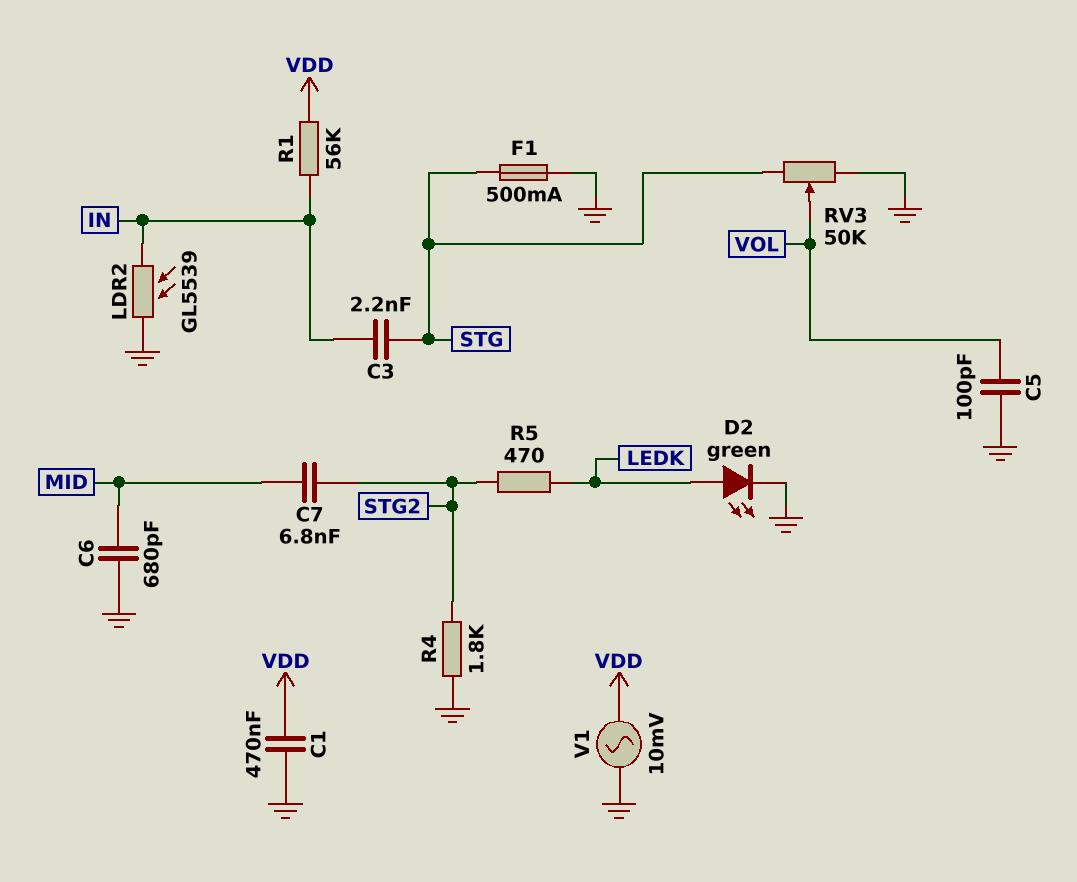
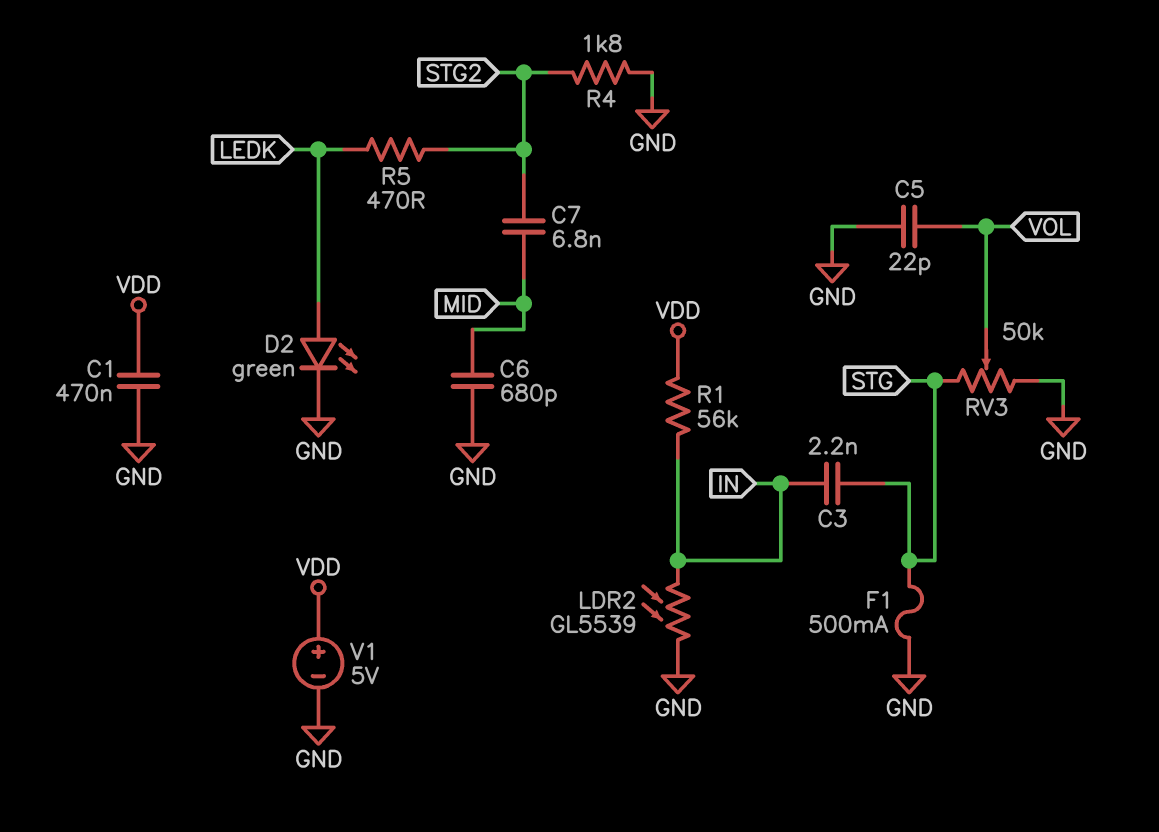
C5: 100pF (GND, VOL) -> 22pF (GND, VOL)
V1: AC 10mV (GND, VDD) -> 5V (plus VDD, minus GND)

